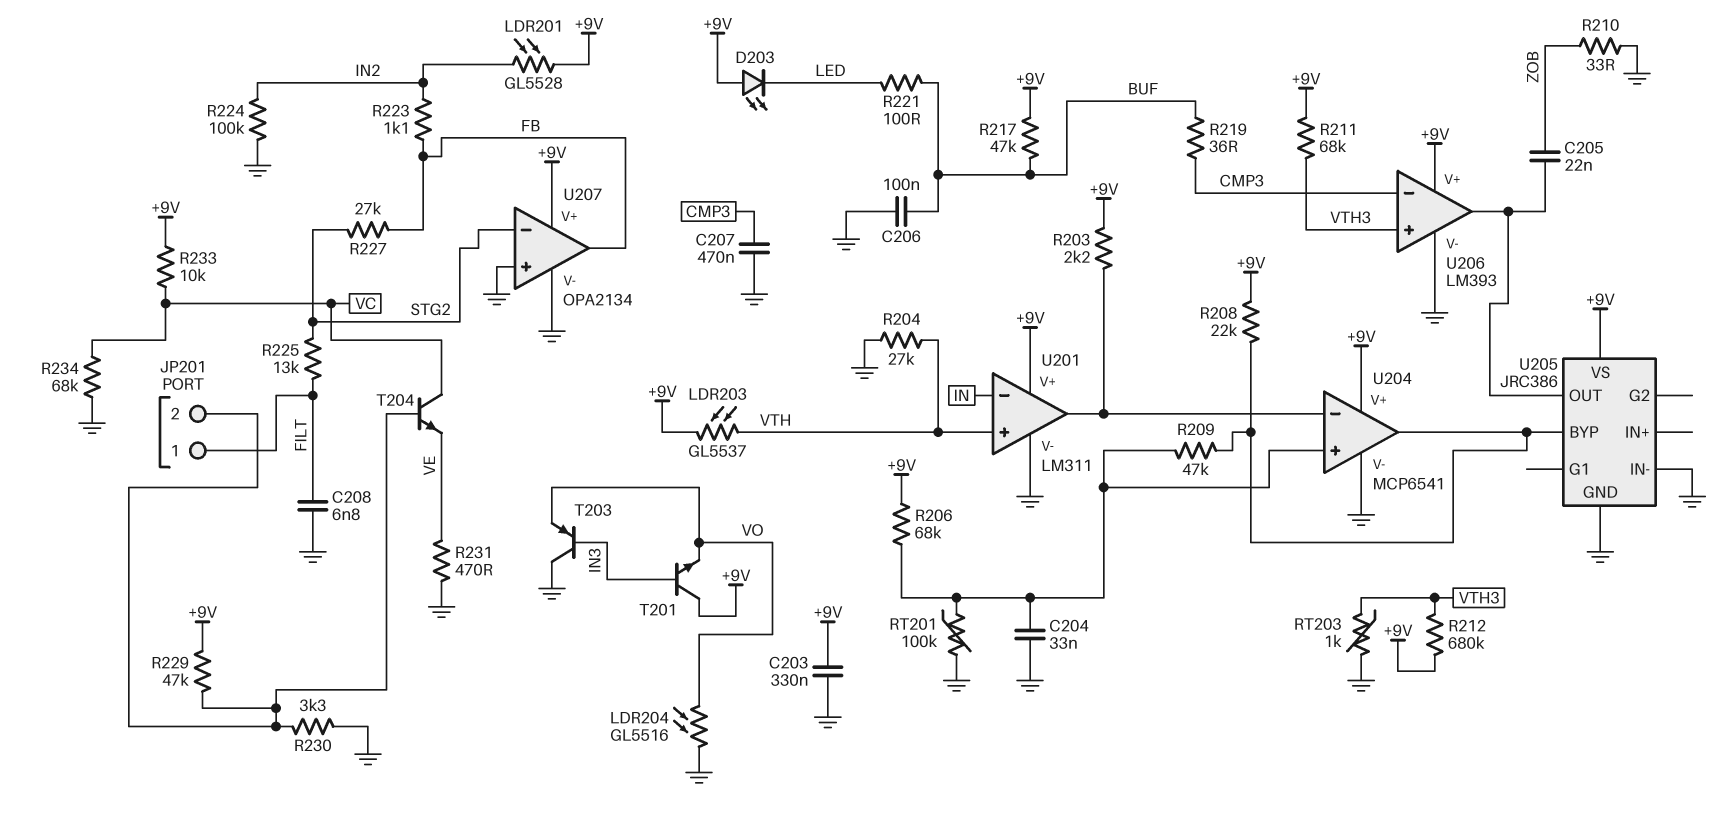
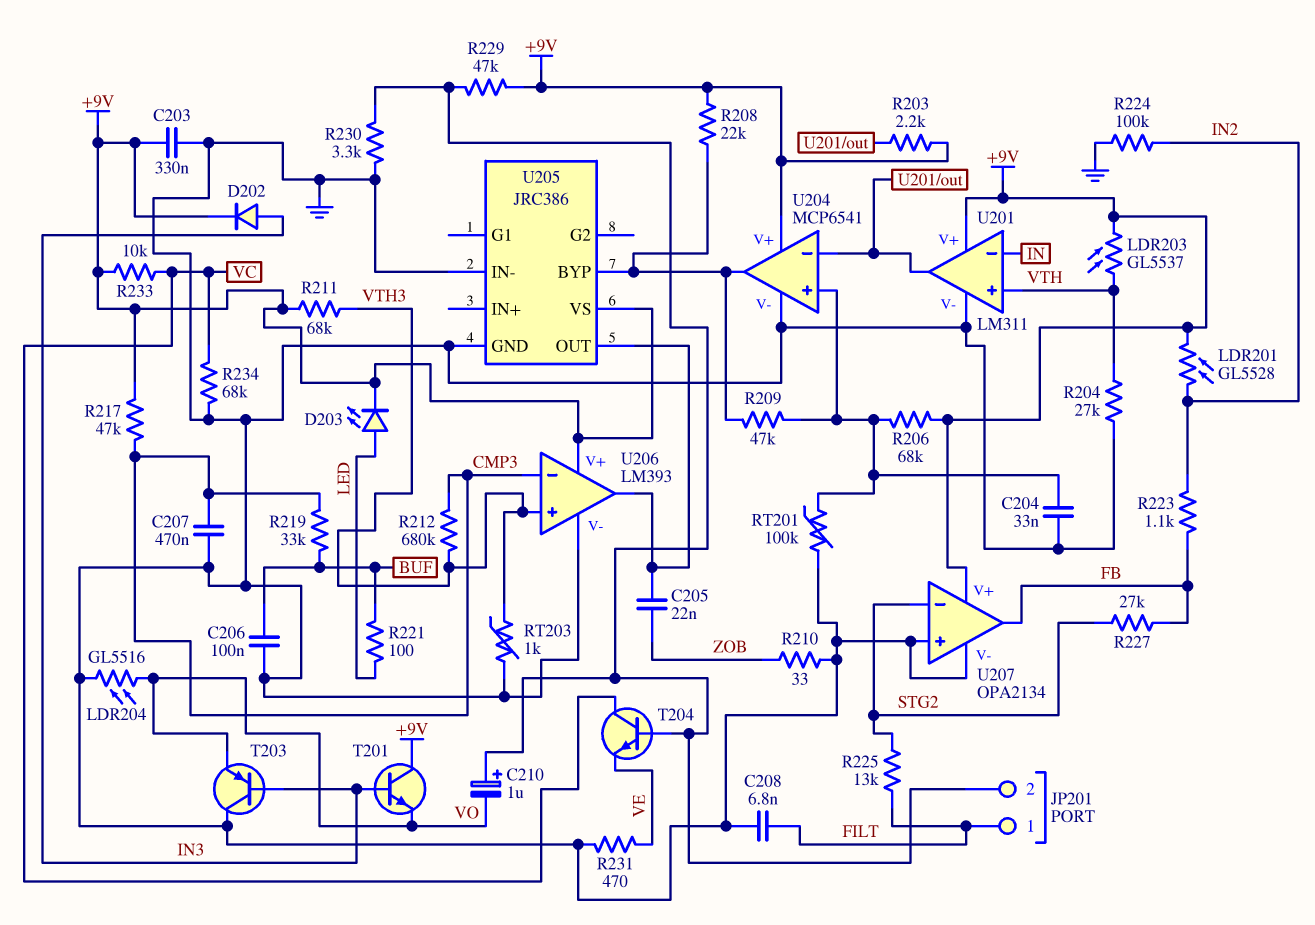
C210: none -> 1uF (plus JP201/2, minus VO)
D202: none -> diode (A IN3, K +9V)
D203: LED (A +9V, K LED) -> LED (A LED, K +9V)
R212: 680k (+9V, VTH3) -> 680k (CMP3, VTH3)
R217: 47k (+9V, BUF) -> 47k (+9V, CMP3)
R219: 36 (BUF, CMP3) -> 33k (BUF, CMP3)

